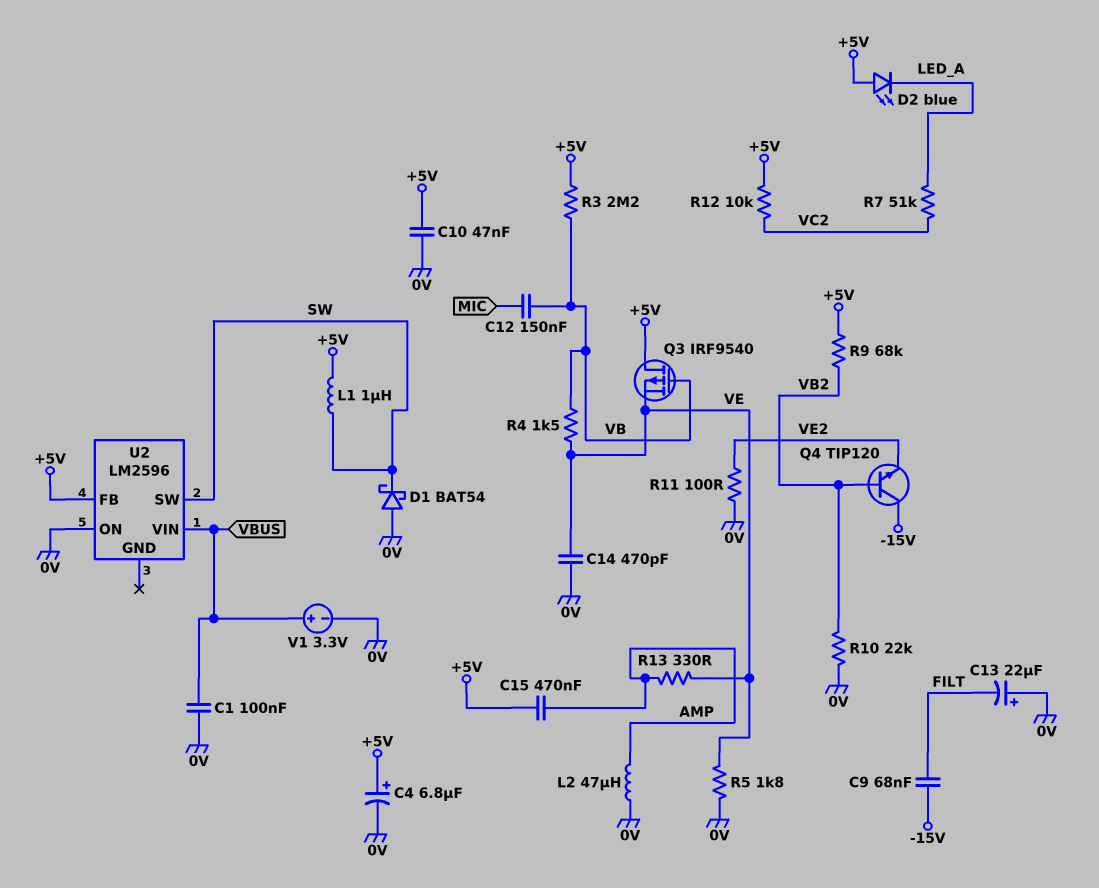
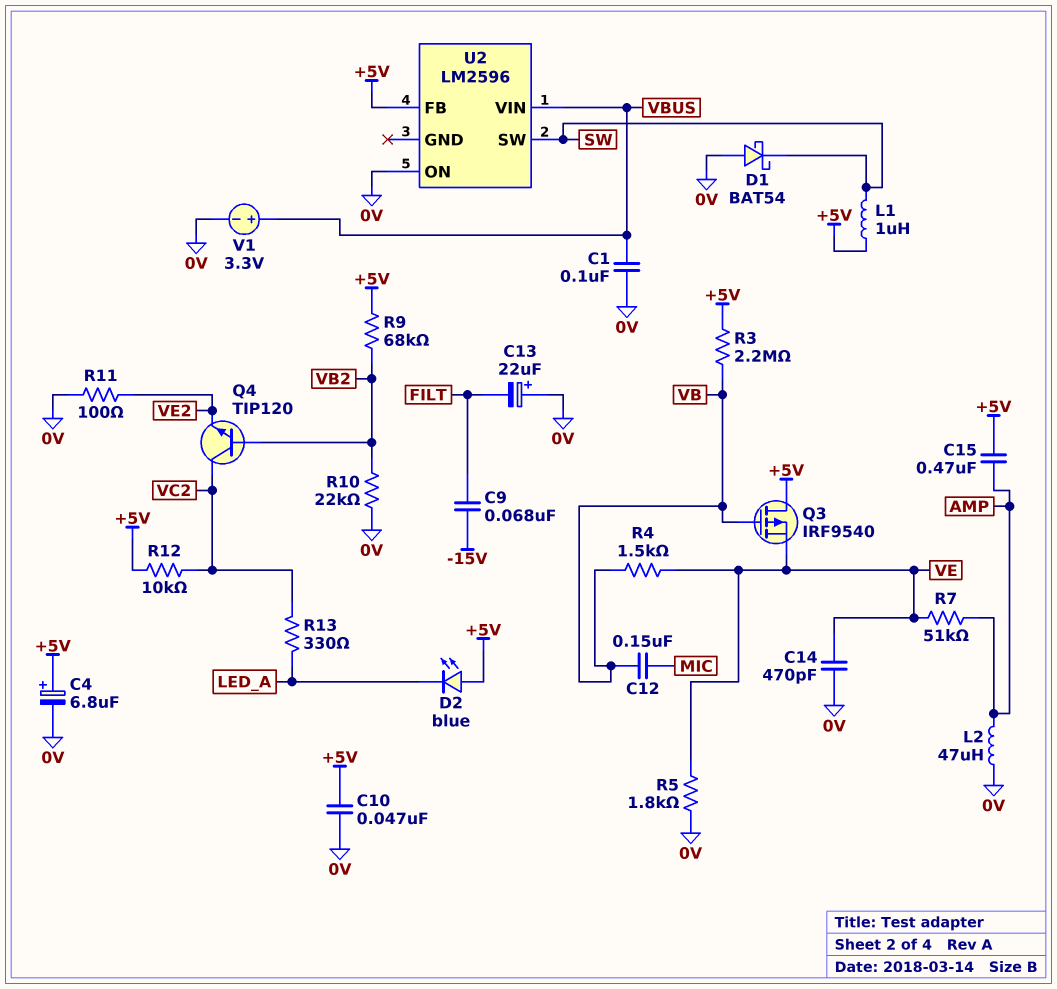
Q4: NPN TIP120 (B VB2, C -15V, E VE2) -> NPN TIP120 (B VB2, C VC2, E VE2)
R7: 51k (LED_A, VC2) -> 51k (AMP, VE)
R13: 330 (AMP, VE) -> 330 (LED_A, VC2)

